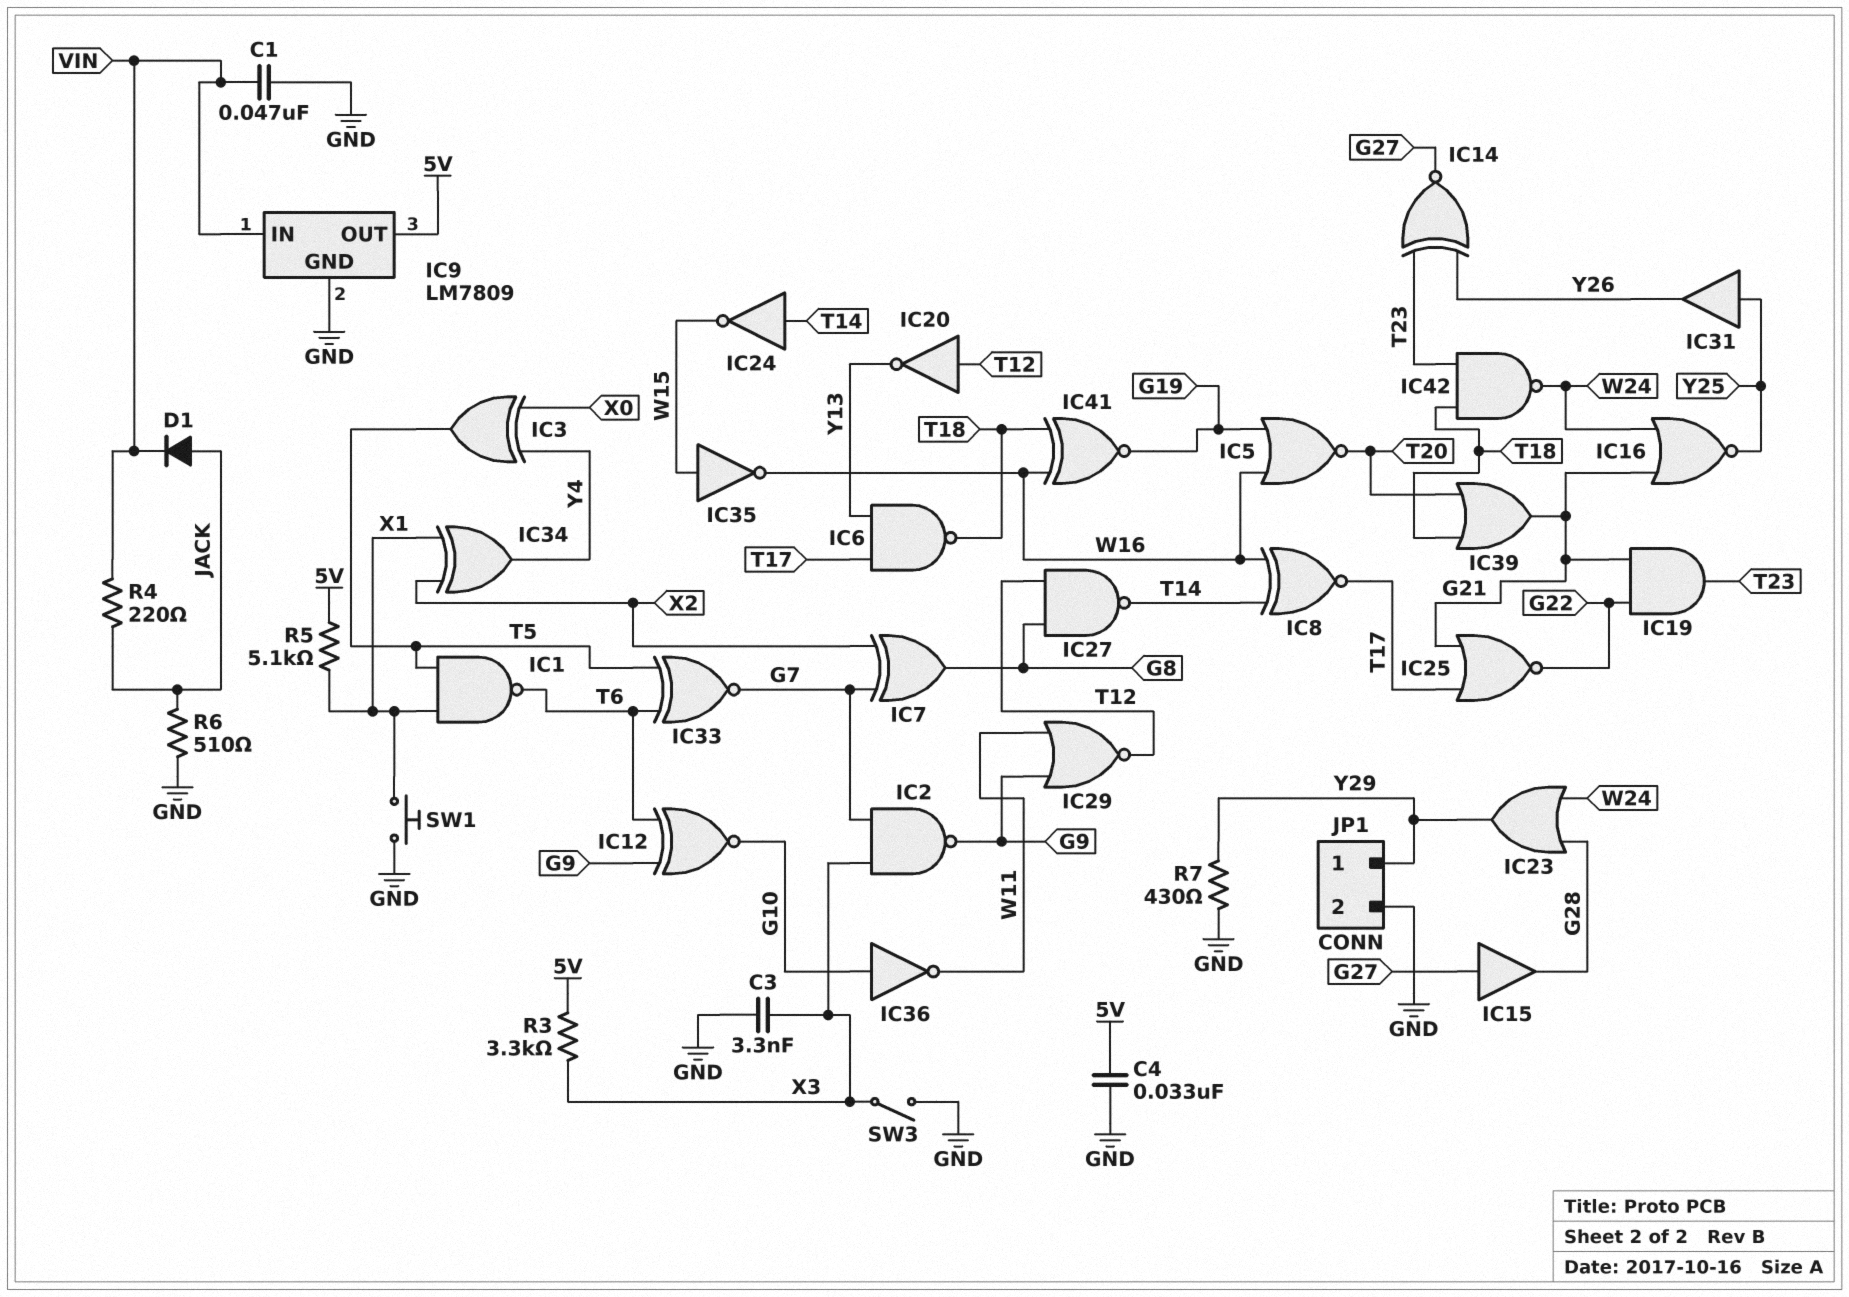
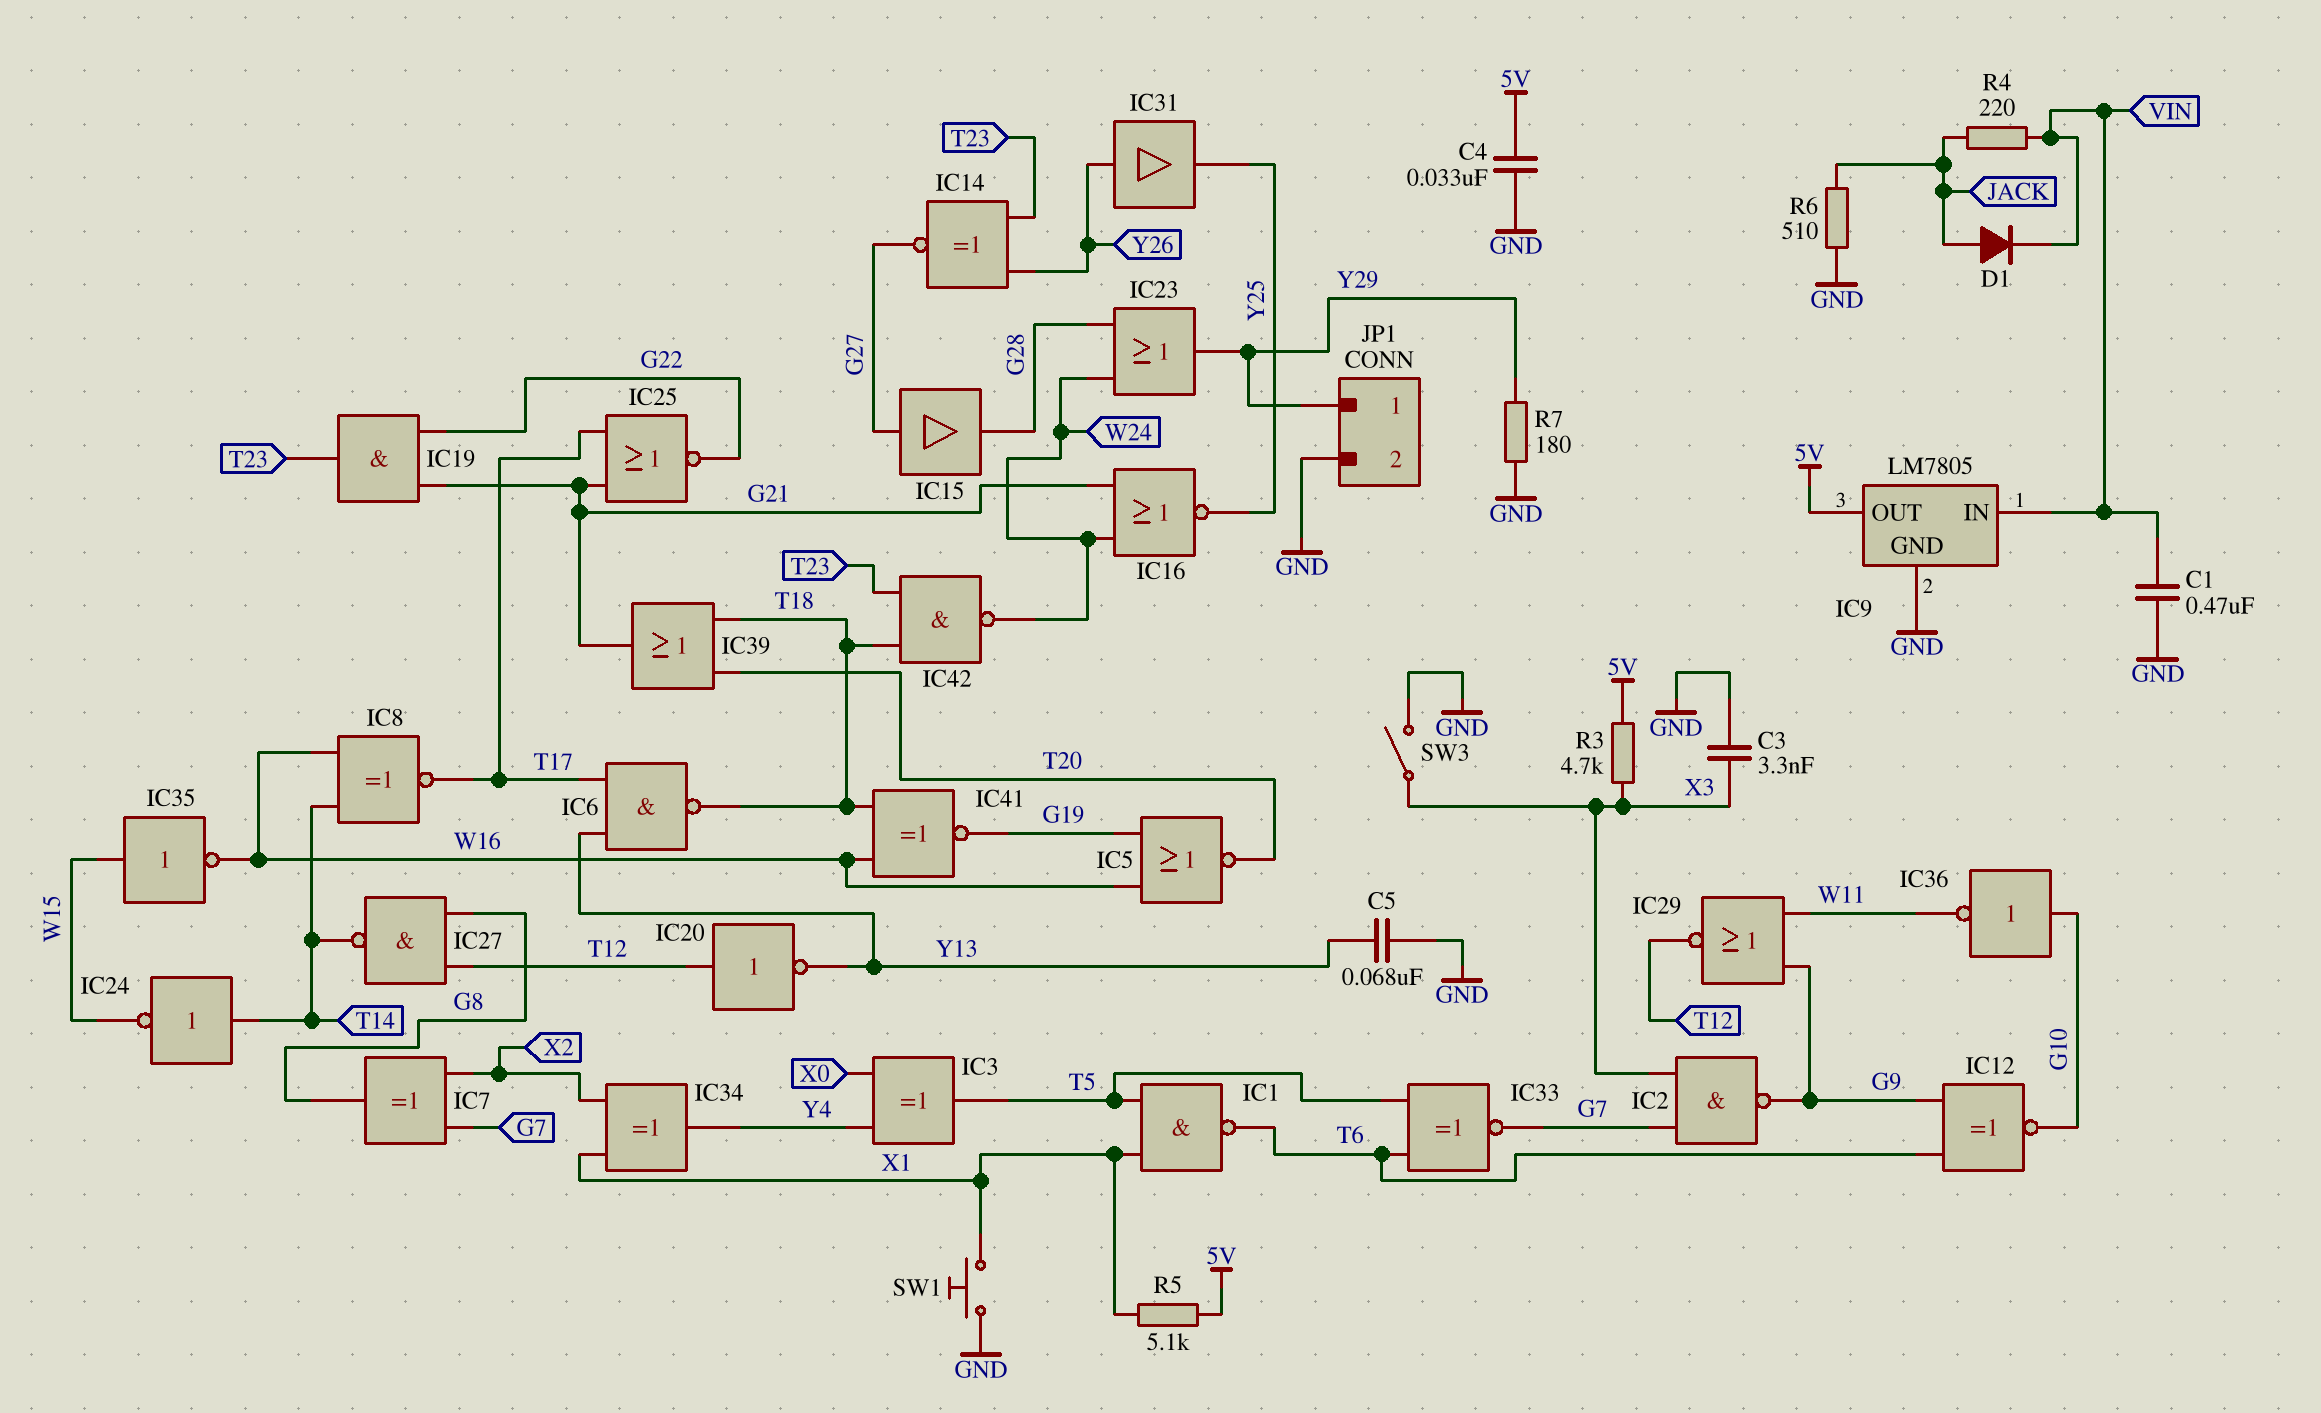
C1: 47nF (GND, VIN) -> 470nF (GND, VIN)
C5: none -> 68nF (GND, Y13)
IC9: LM7809 -> LM7805
IC31: buffer (in Y25, out Y26) -> buffer (in Y26, out Y25)
R3: 3.3k (5V, X3) -> 4.7k (5V, X3)
R7: 430 (GND, Y29) -> 180 (GND, Y29)

